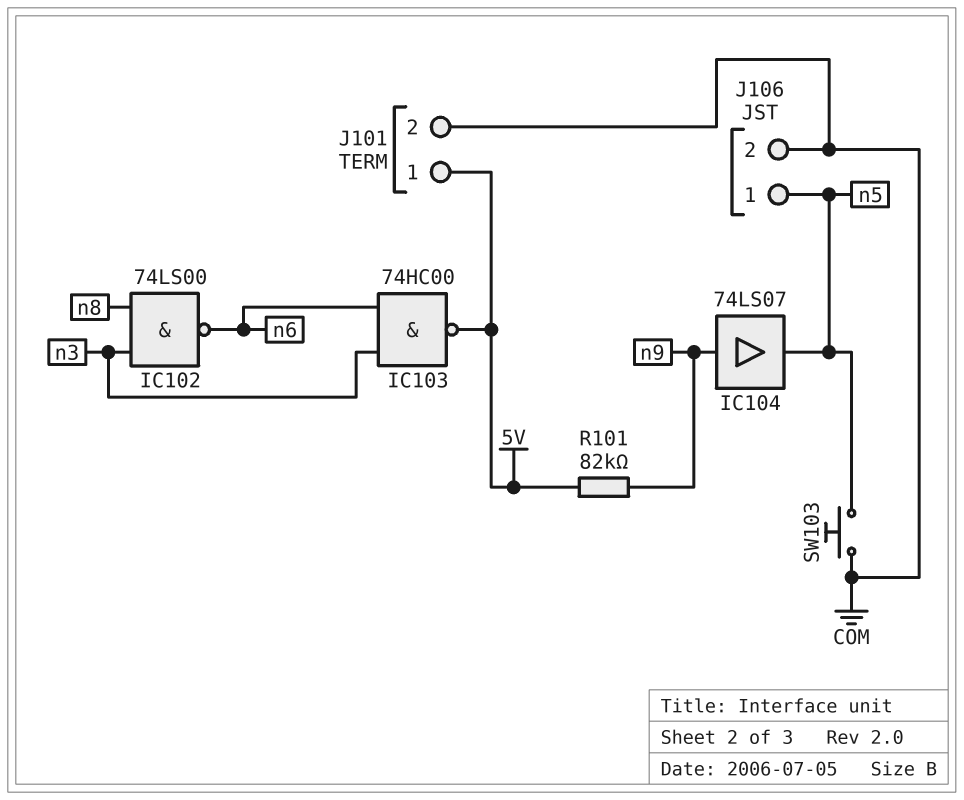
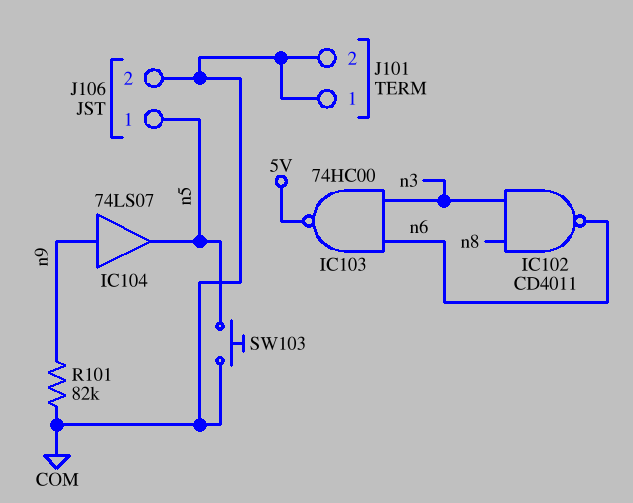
IC102: NAND 74LS00 (in n3, in n8, out n6) -> NAND CD4011 (in n3, in n8, out n6)
J101 pin 1: 5V -> COM
R101: 82k (5V, n9) -> 82k (COM, n9)

